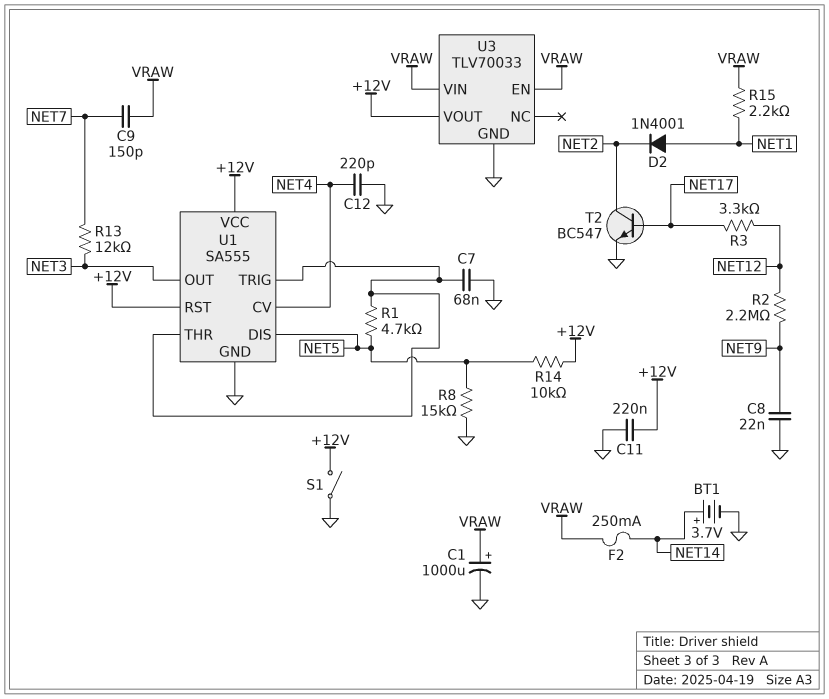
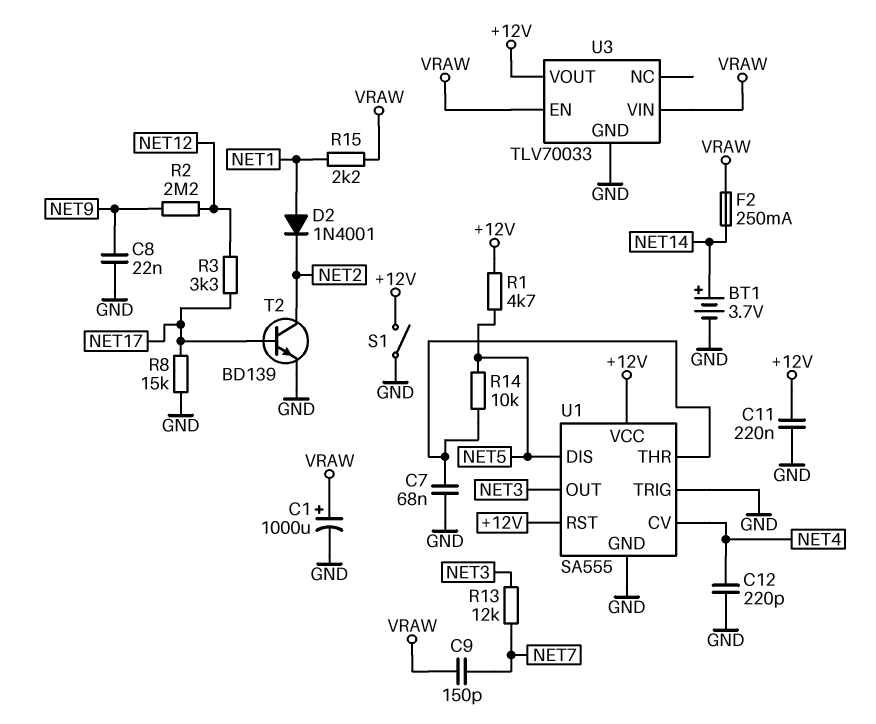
R1: 4.7k (NET5, U1/THR) -> 4.7k (+12V, NET5)
R8: 15k (GND, NET5) -> 15k (GND, NET17)
R14: 10k (+12V, NET5) -> 10k (NET5, U1/THR)
T2: NPN BC547 (B NET17, C NET2, E GND) -> NPN BD139 (B NET17, C NET2, E GND)
U1 pin TRIG: U1/THR -> GND

